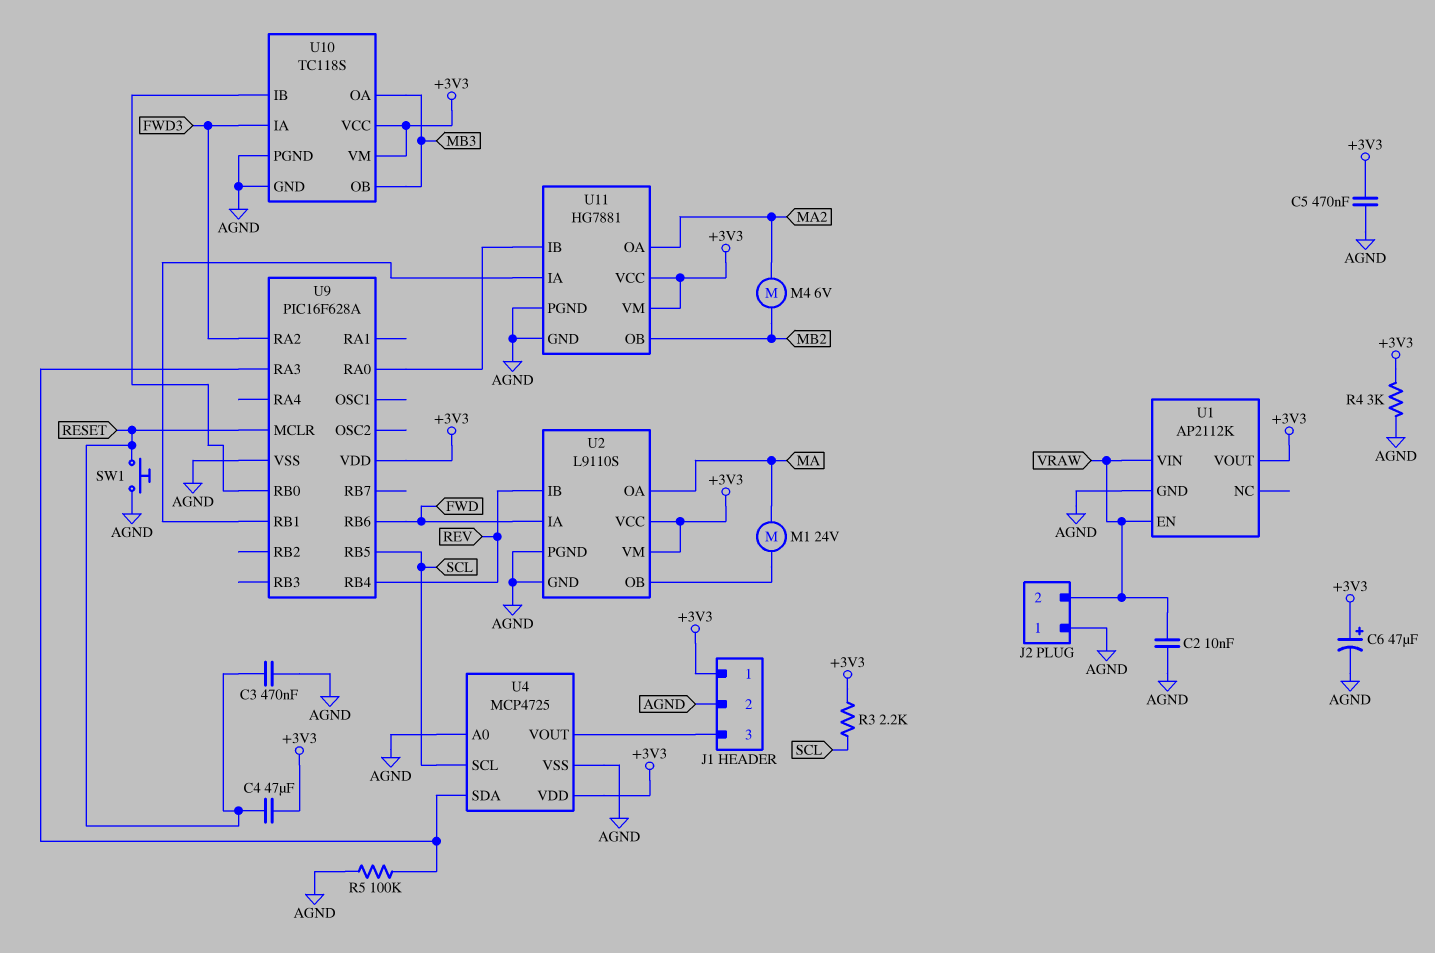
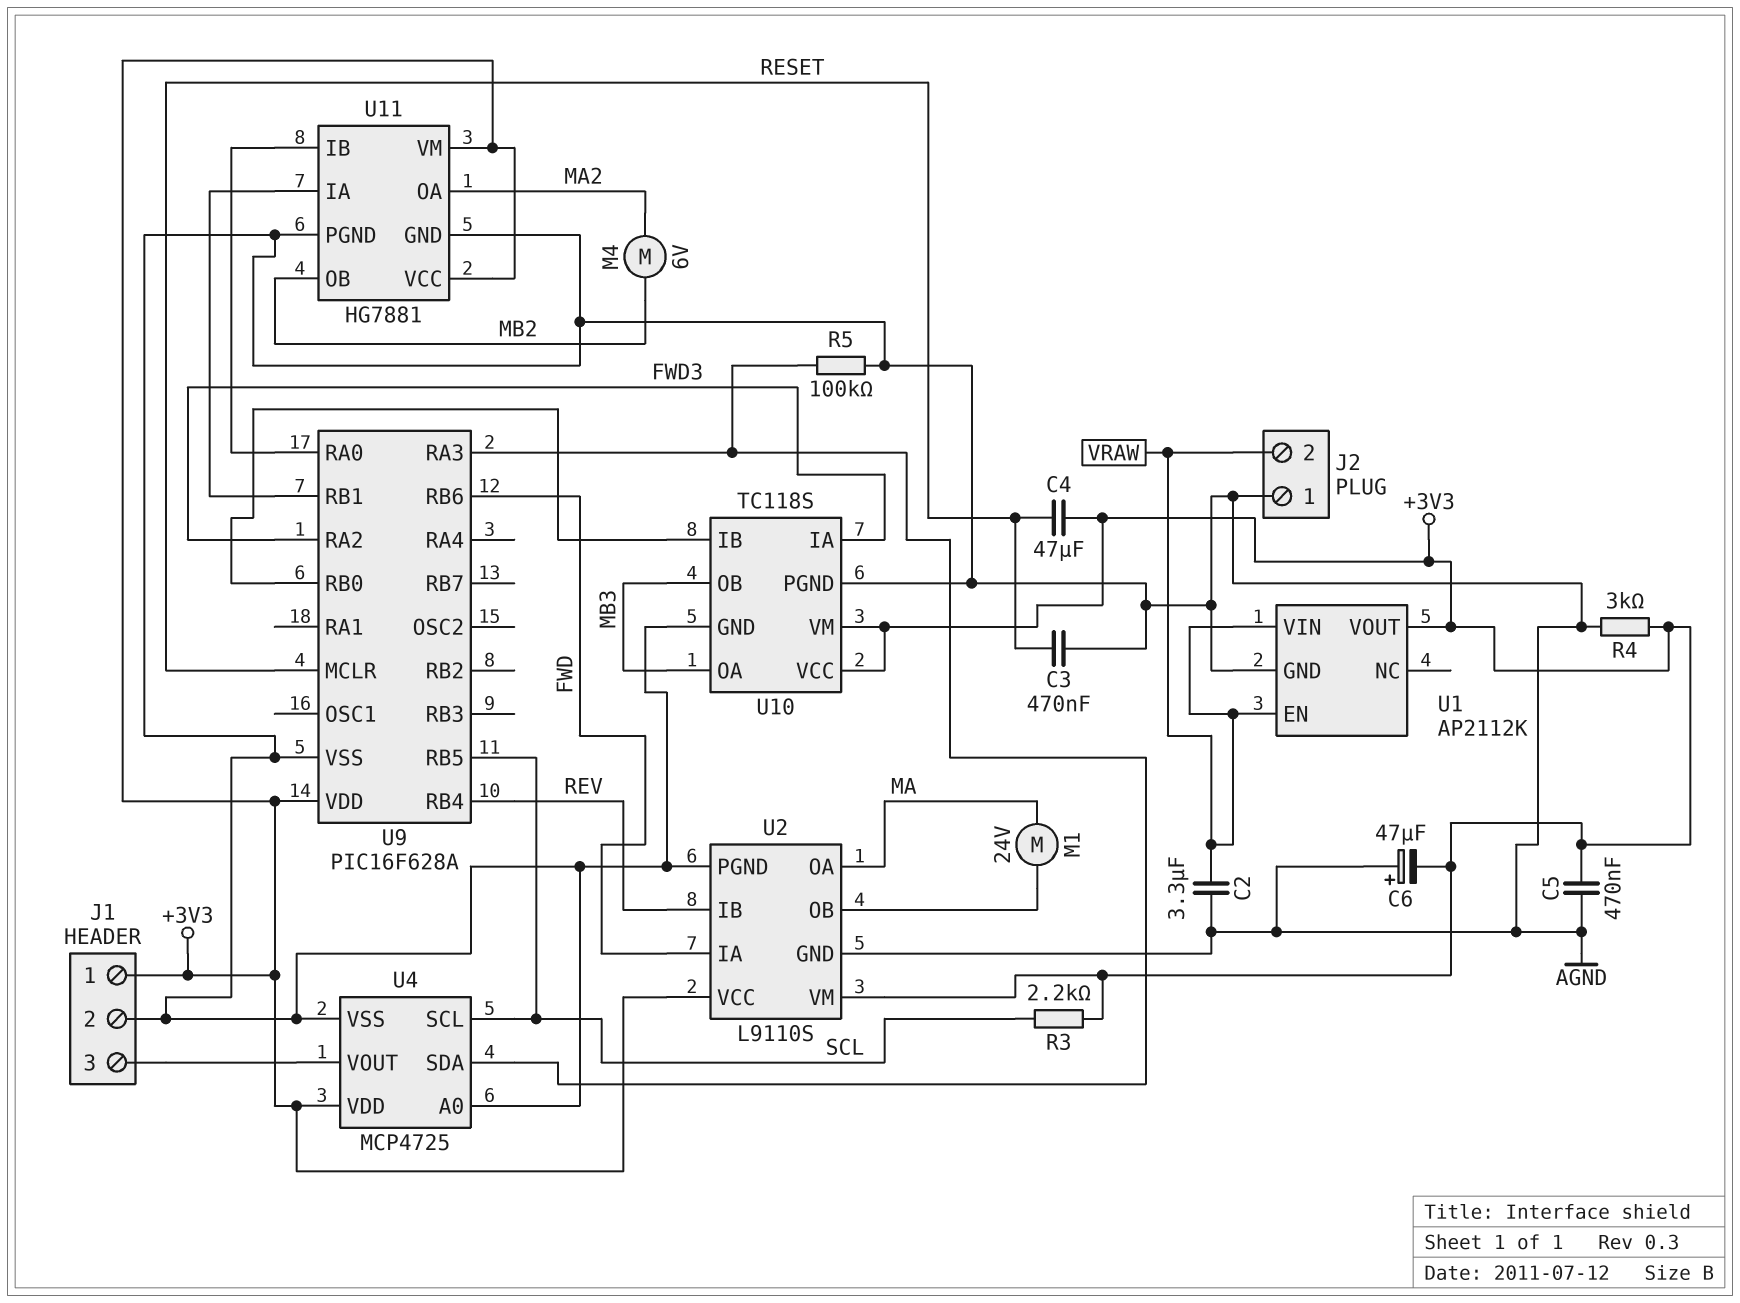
C2: 10nF (AGND, VRAW) -> 3.3uF (AGND, VRAW)
C6: 47uF (plus +3V3, minus AGND) -> 47uF (plus AGND, minus +3V3)
SW1: button (AGND, RESET) -> none

